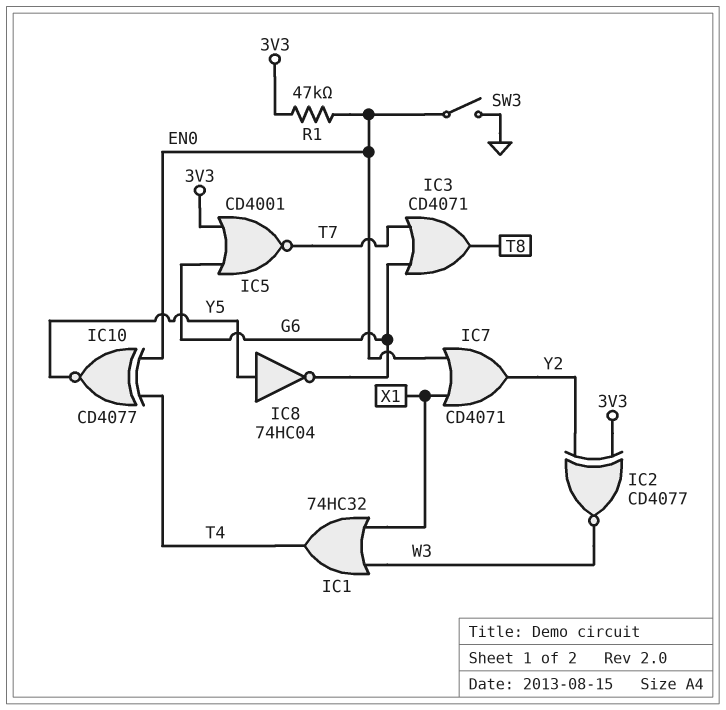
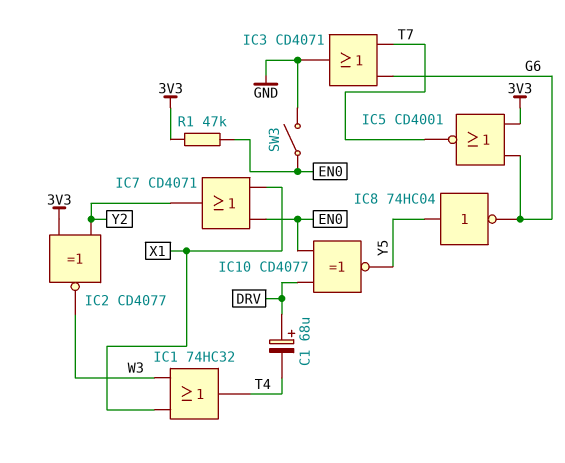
C1: none -> 68uF (plus DRV, minus T4)
IC3: OR CD4071 (in G6, in T7, out T8) -> OR CD4071 (in G6, in T7, out GND)
IC10: XNOR CD4077 (in EN0, in T4, out Y5) -> XNOR CD4077 (in DRV, in EN0, out Y5)

